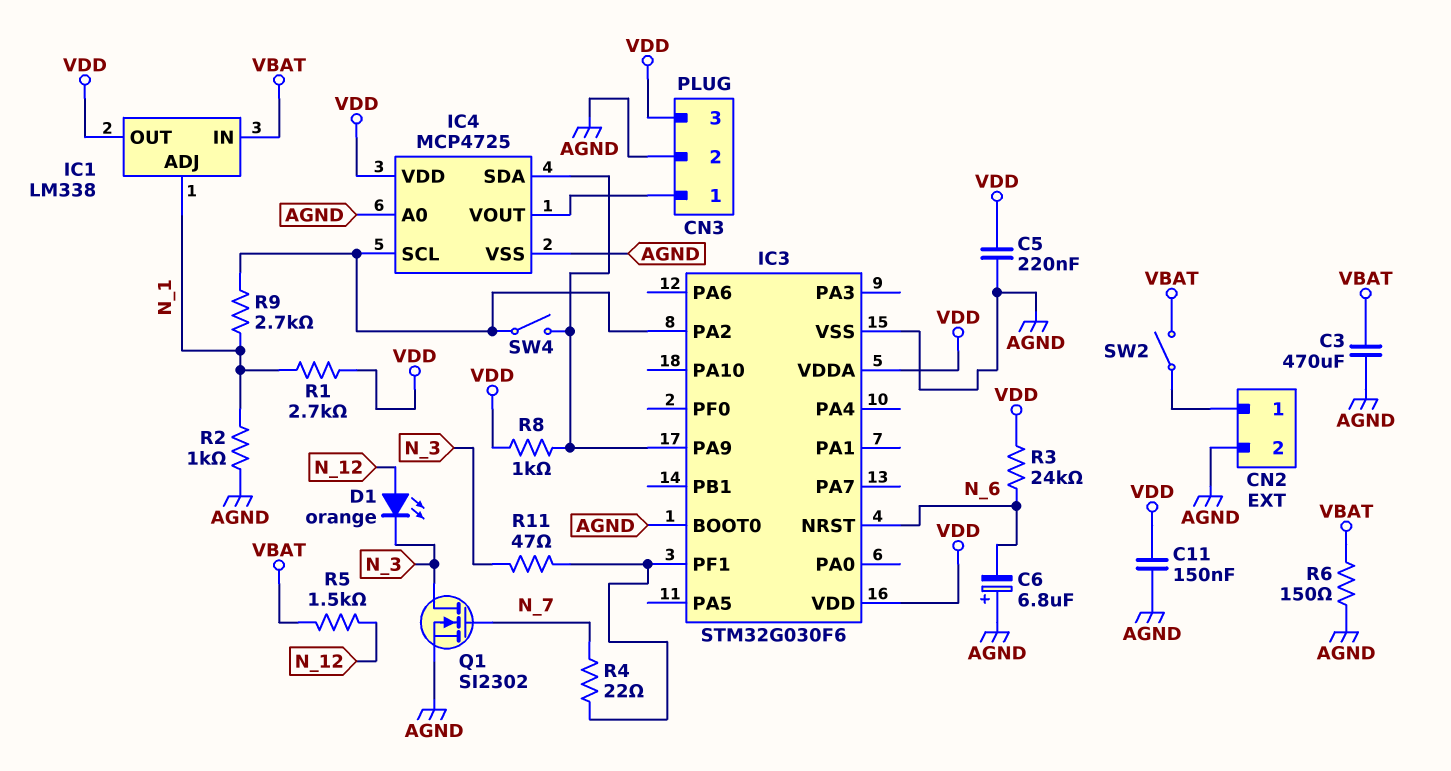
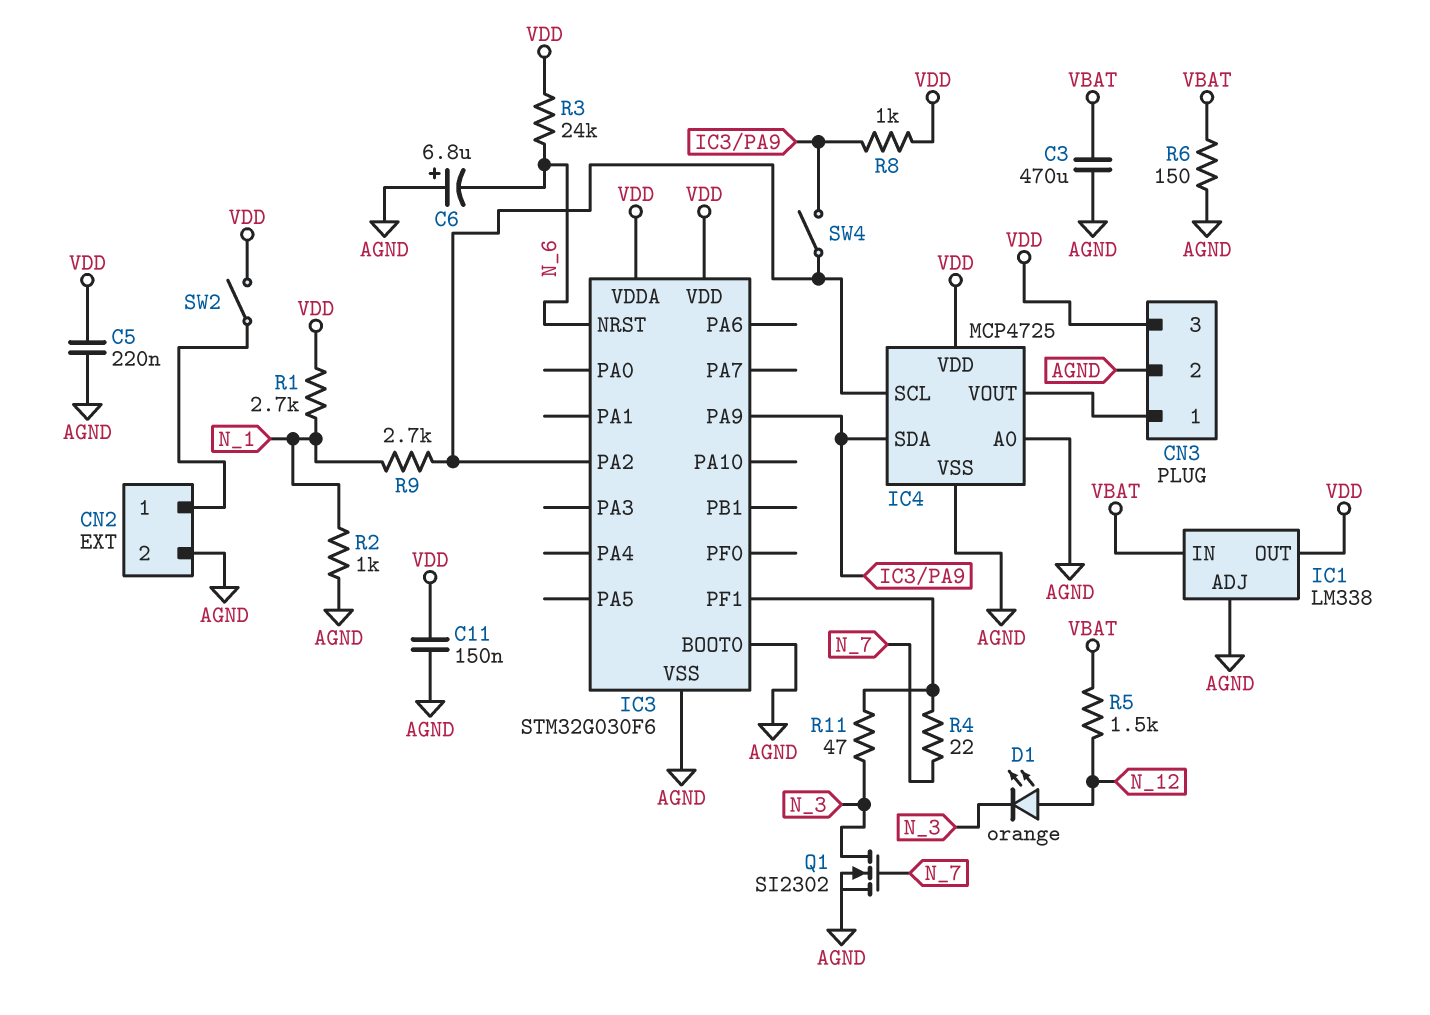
IC1 pin ADJ: N_1 -> AGND
SW2: switch (CN2/1, VBAT) -> switch (CN2/1, VDD)

